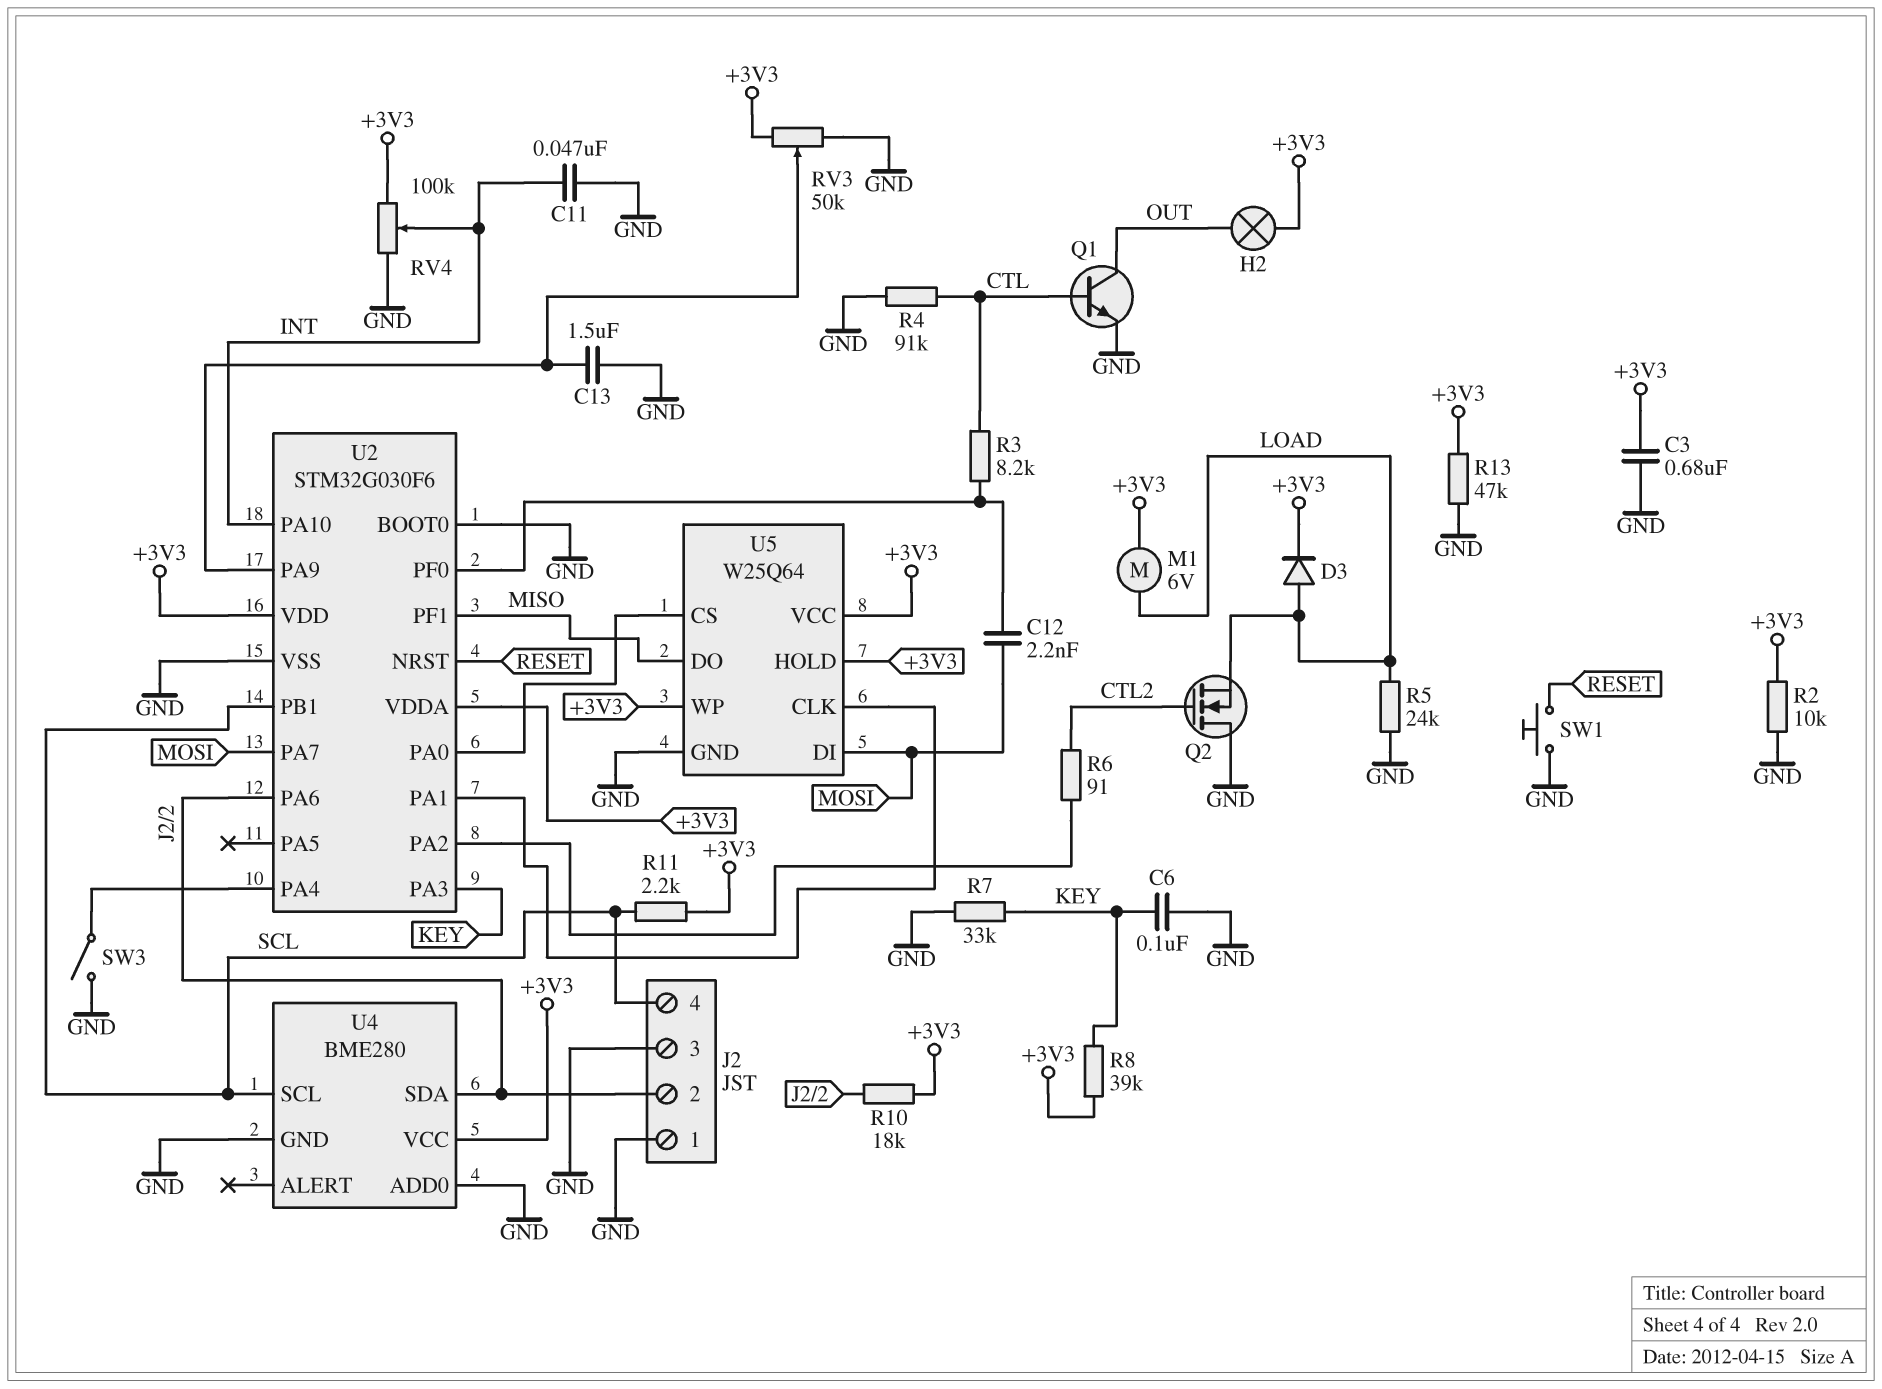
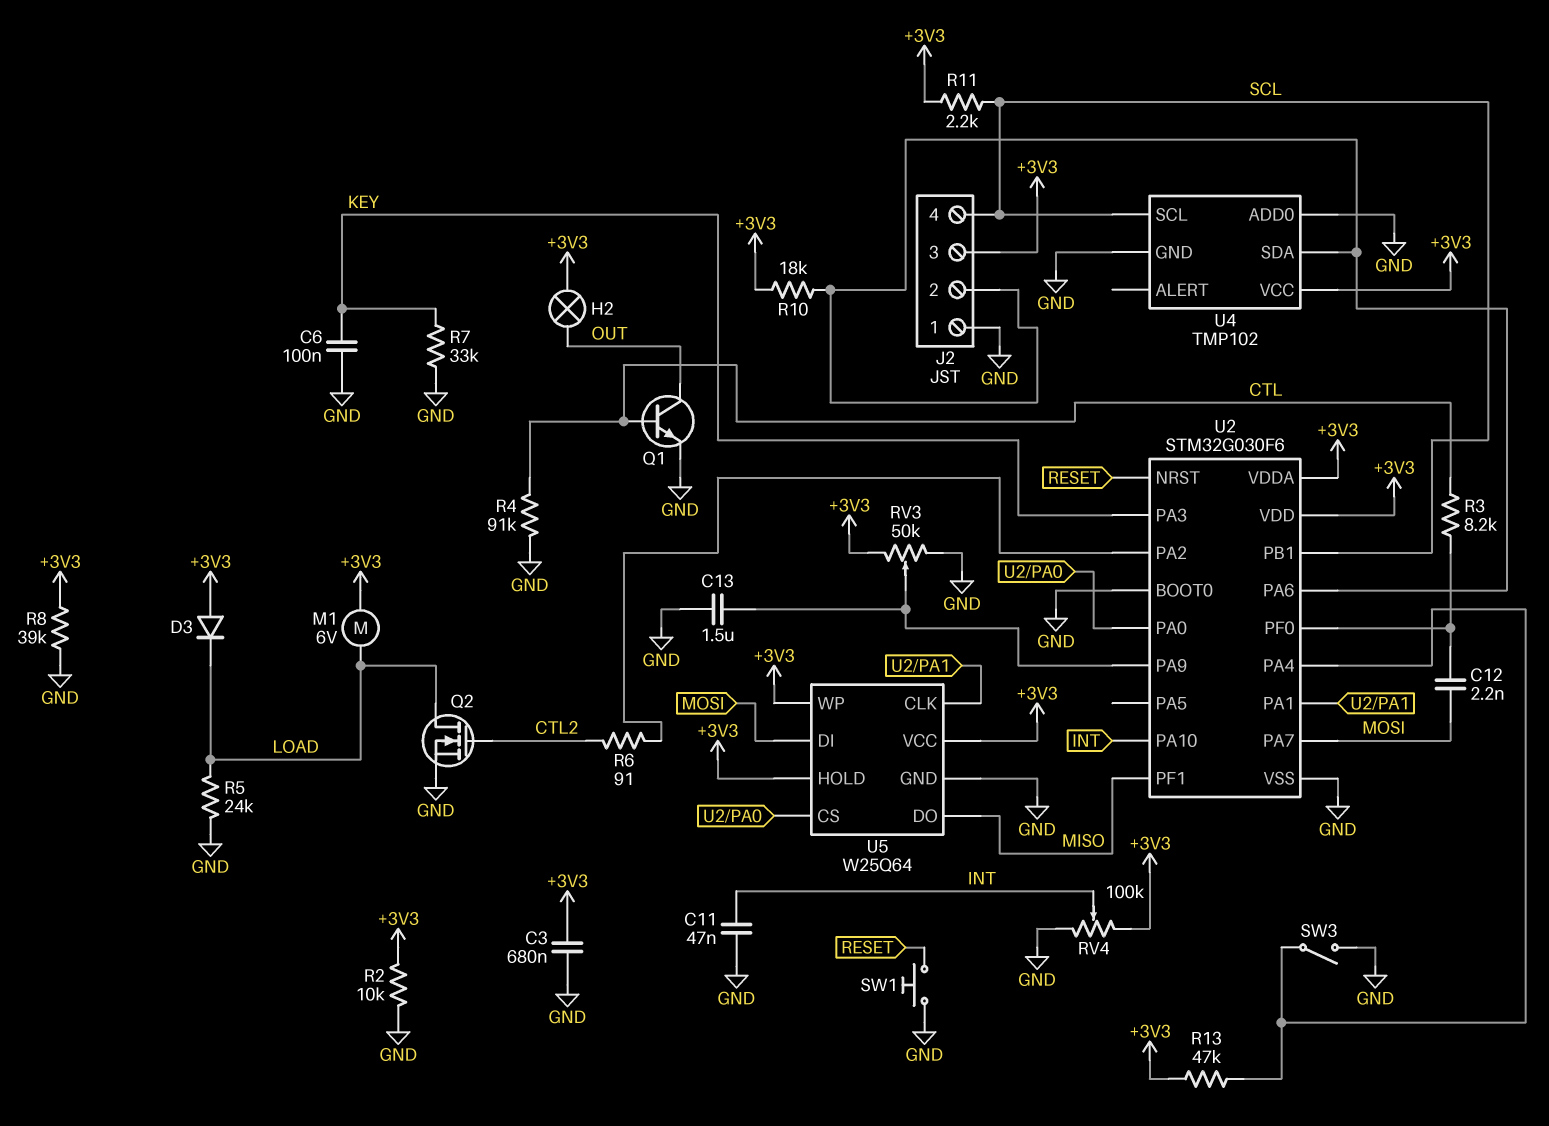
D3: diode (A LOAD, K +3V3) -> diode (A +3V3, K LOAD)
J2 pin 3: GND -> +3V3
Q2: NMOS (G CTL2, D GND, S LOAD) -> NMOS (G CTL2, D LOAD, S GND)
R8: 39k (+3V3, KEY) -> 39k (+3V3, GND)
R13: 47k (+3V3, GND) -> 47k (+3V3, U2/PA4)
U4: BME280 -> TMP102

